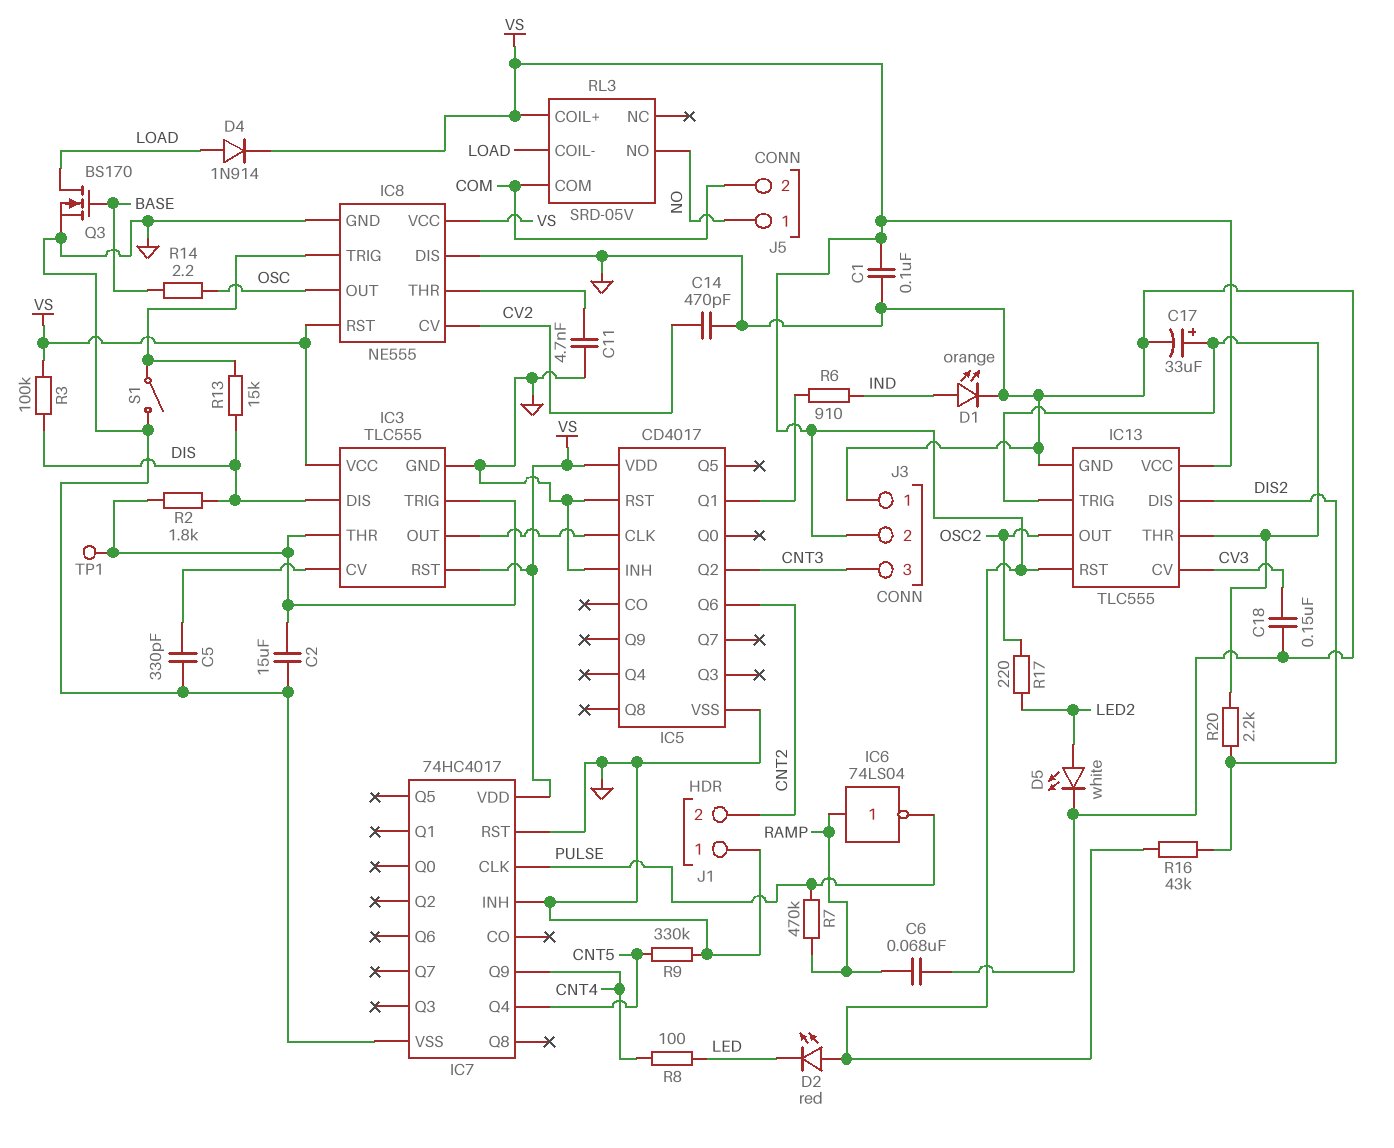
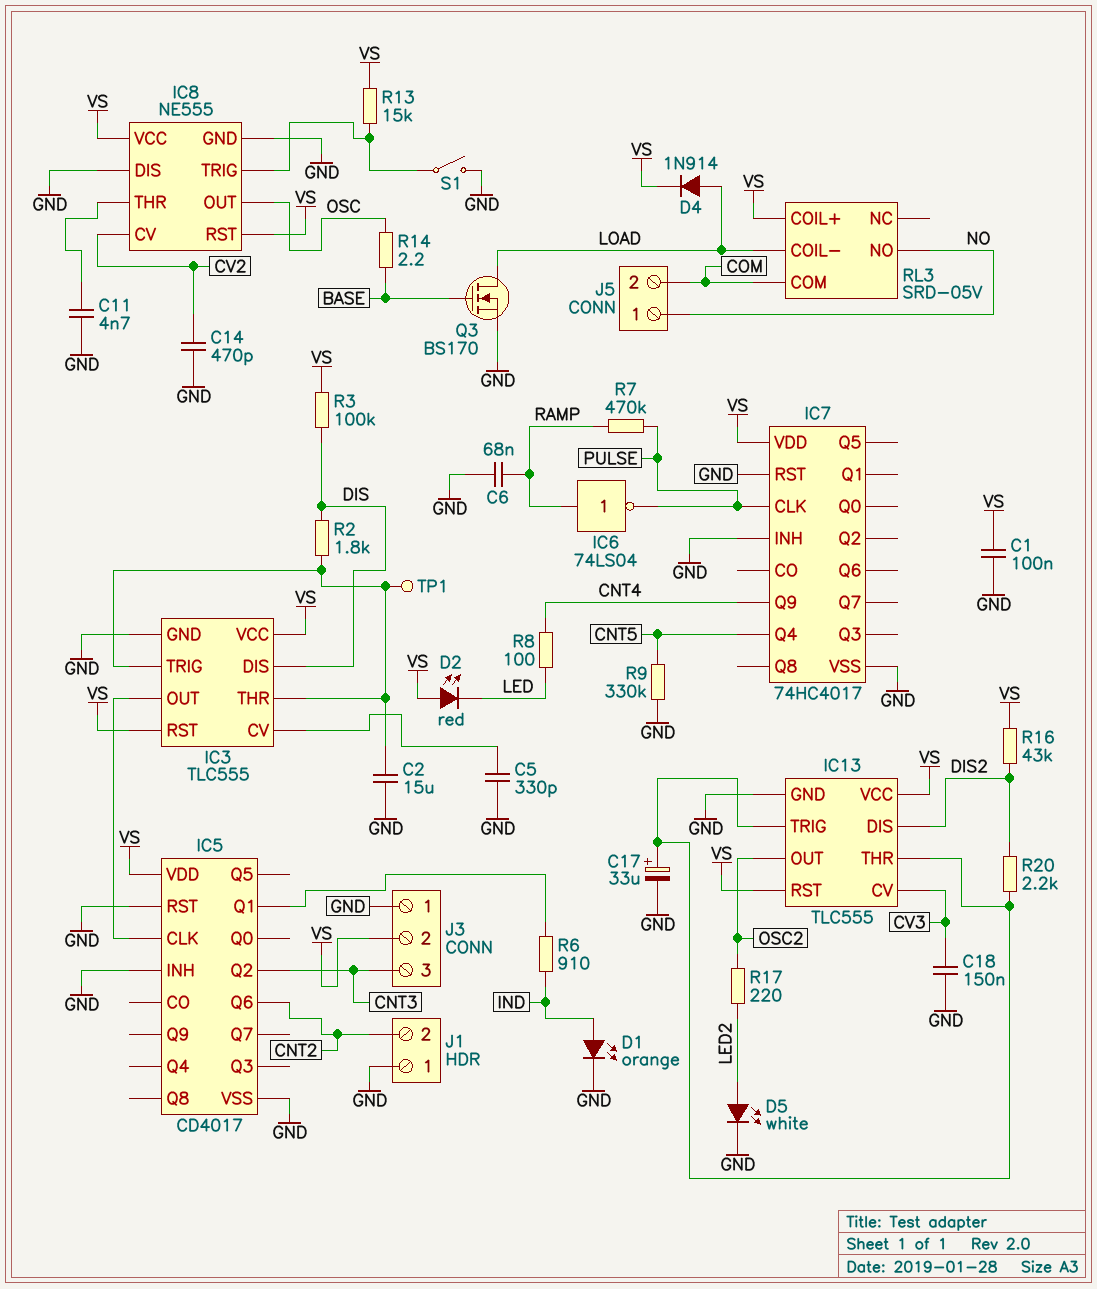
R13: 15k (DIS, IC8/TRIG) -> 15k (IC8/TRIG, VS)

